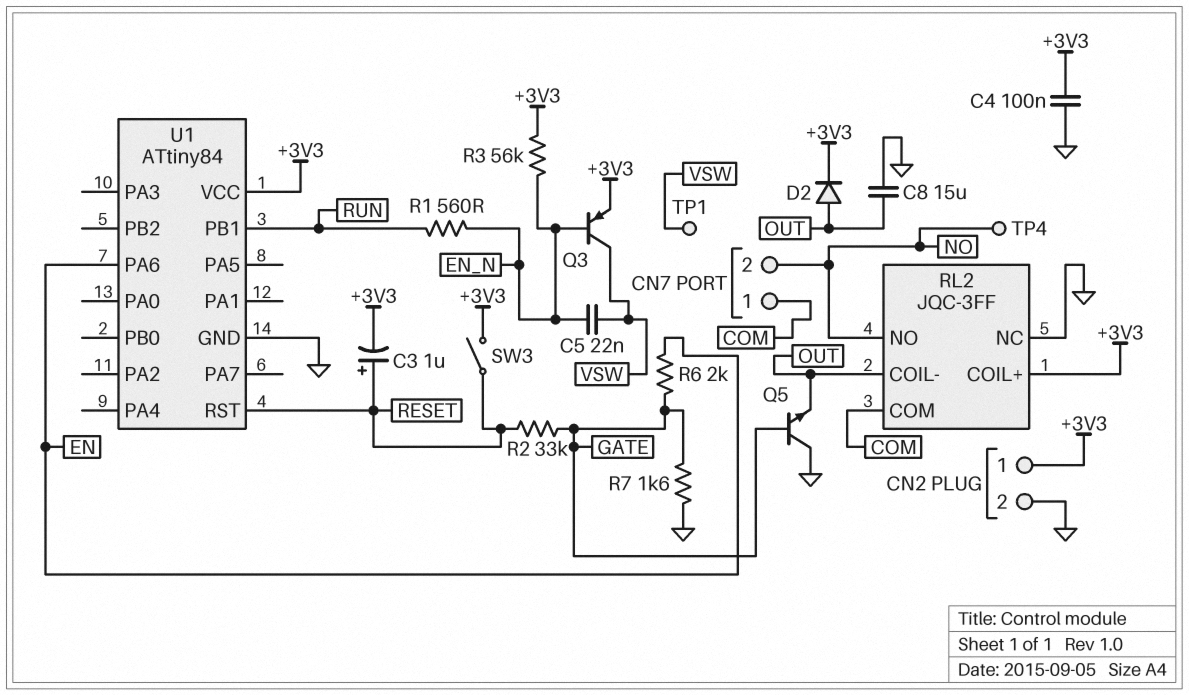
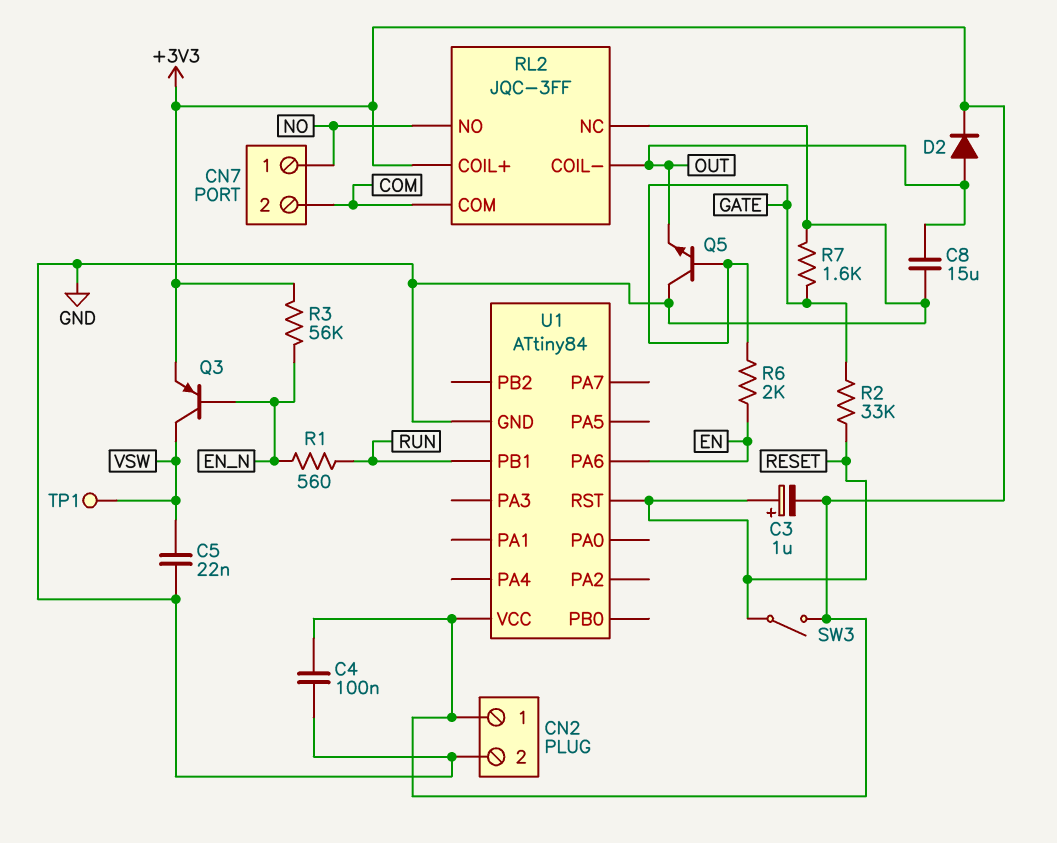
C5: 22nF (EN_N, VSW) -> 22nF (GND, VSW)
CN7 pin 1: COM -> NO
CN7 pin 2: NO -> COM
TP4: test point (NO) -> none

